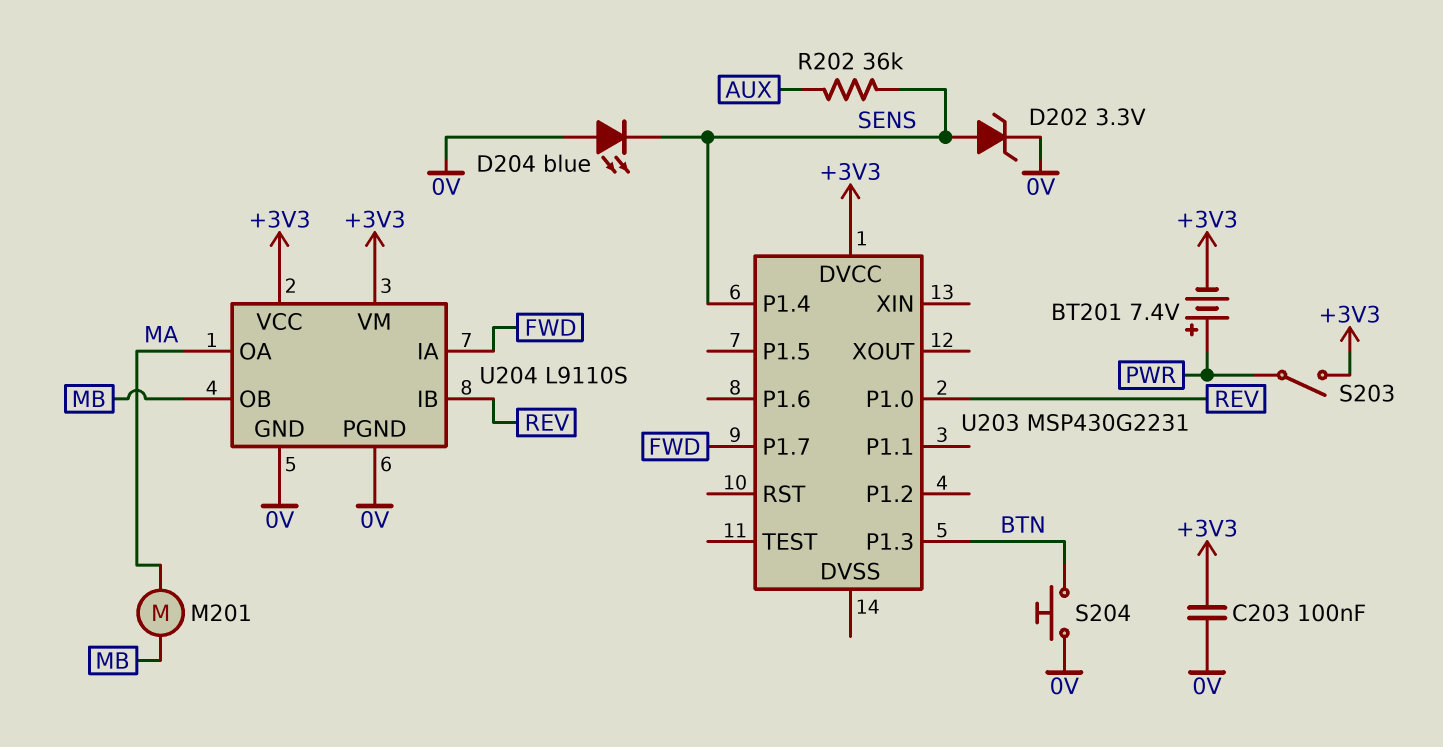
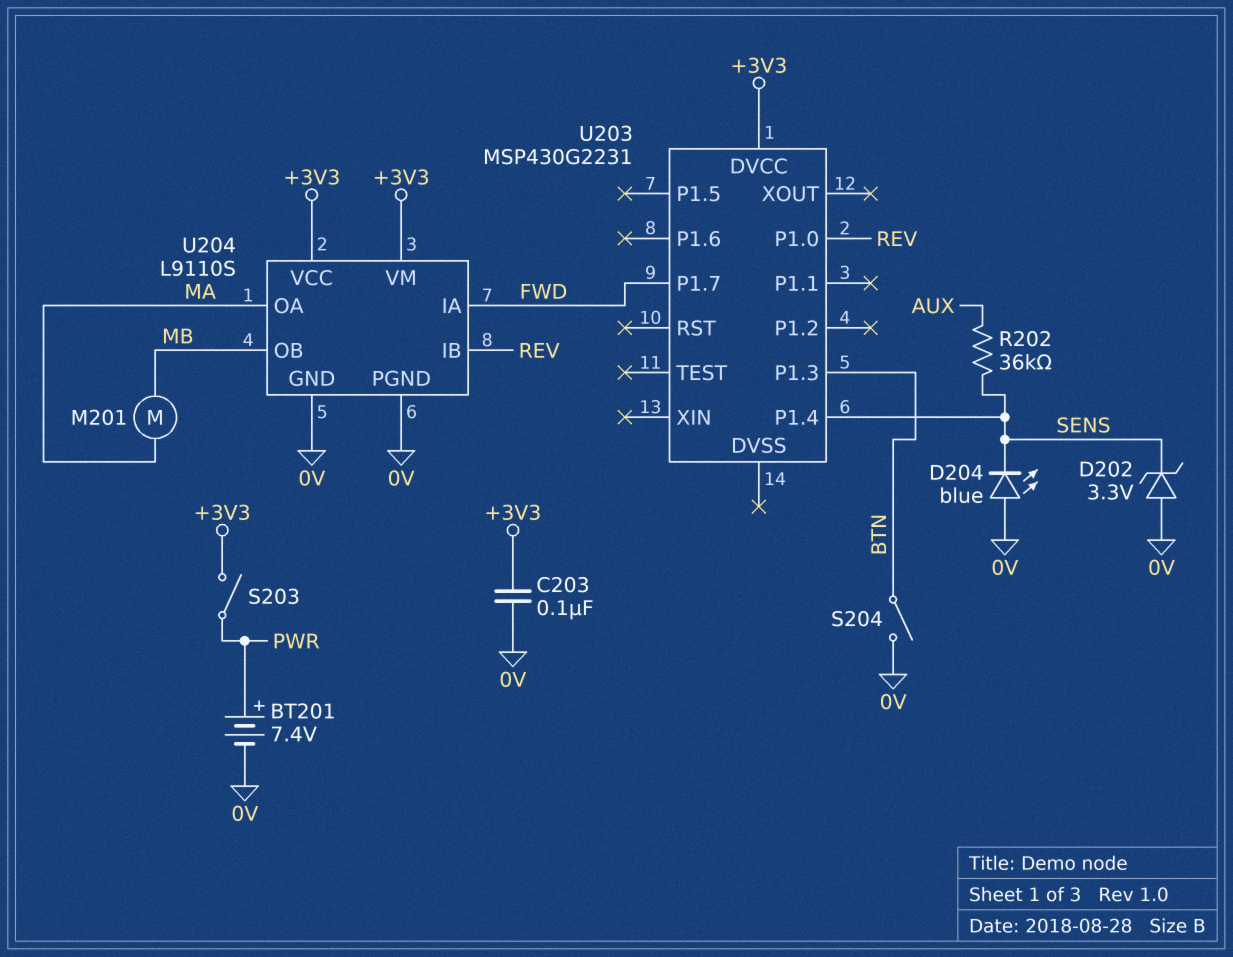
BT201: 7.4V (plus PWR, minus +3V3) -> 7.4V (plus PWR, minus 0V)
D202: zener 3.3V (A SENS, K 0V) -> zener 3.3V (A 0V, K SENS)
S204: button (0V, BTN) -> switch (0V, BTN)

